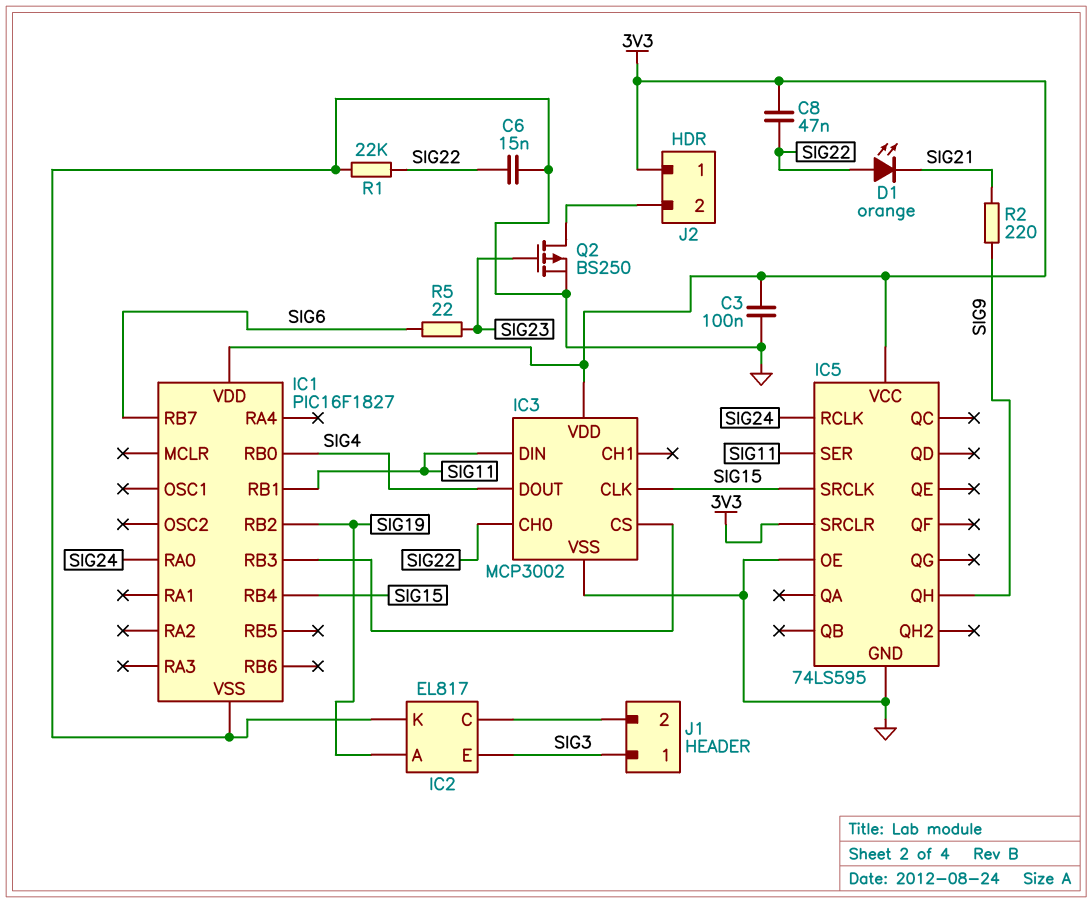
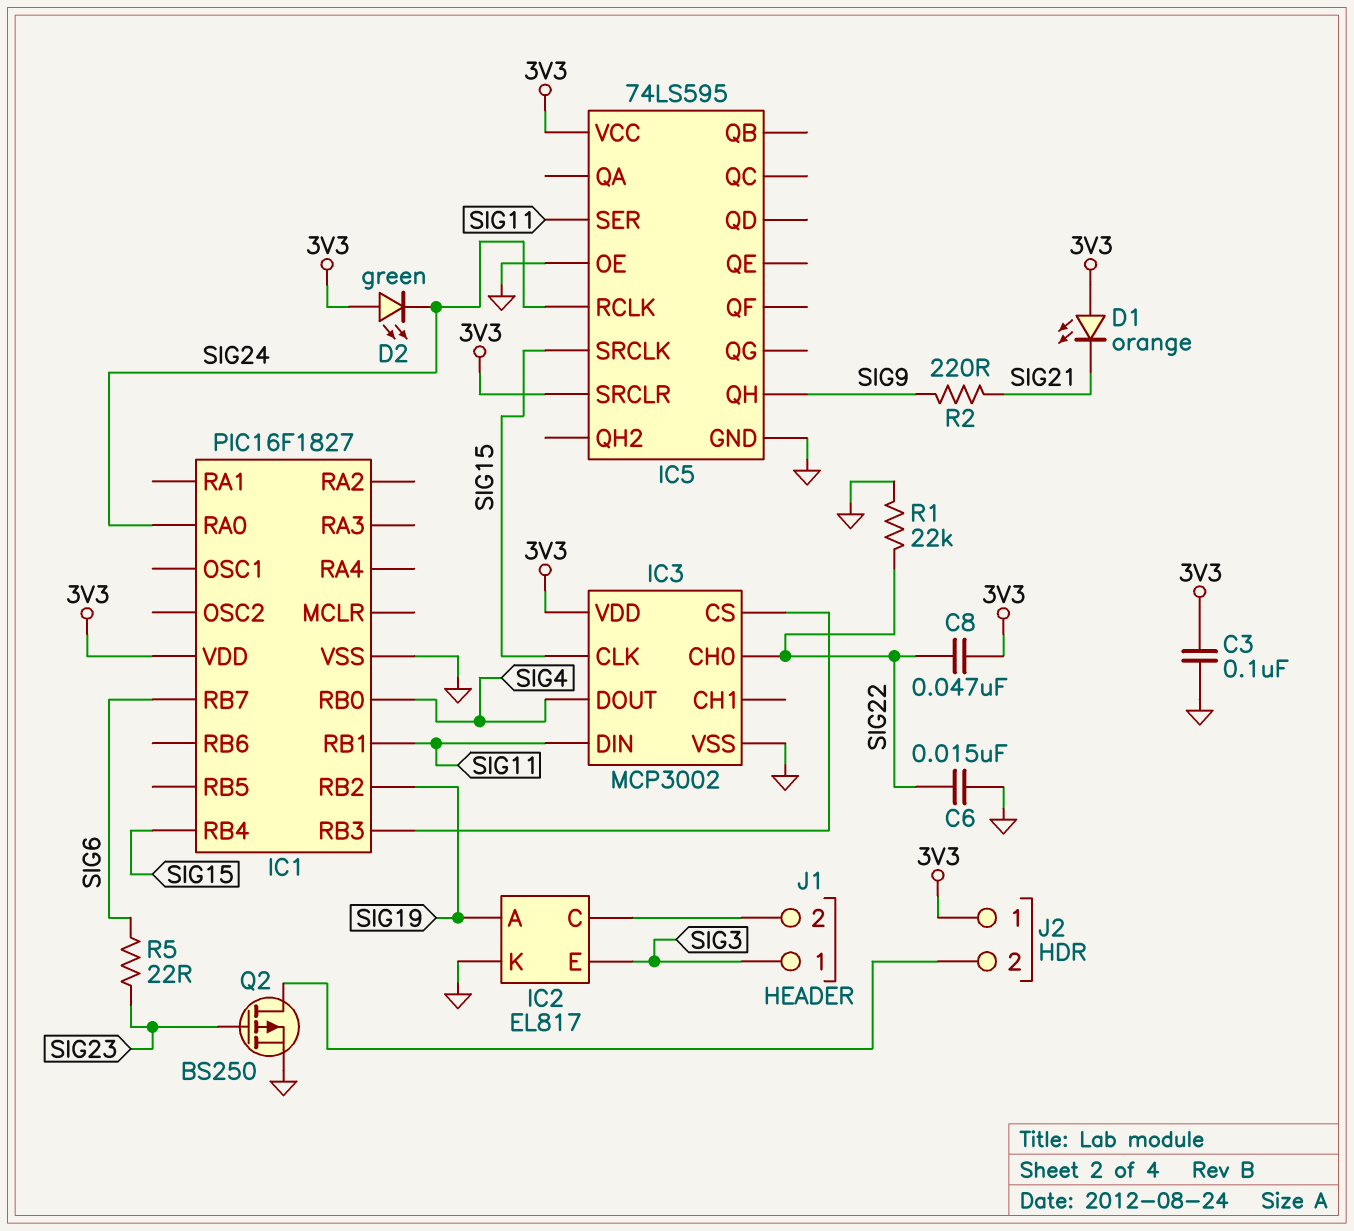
D1: LED orange (A SIG22, K SIG21) -> LED orange (A 3V3, K SIG21)
D2: none -> LED green (A 3V3, K SIG24)

